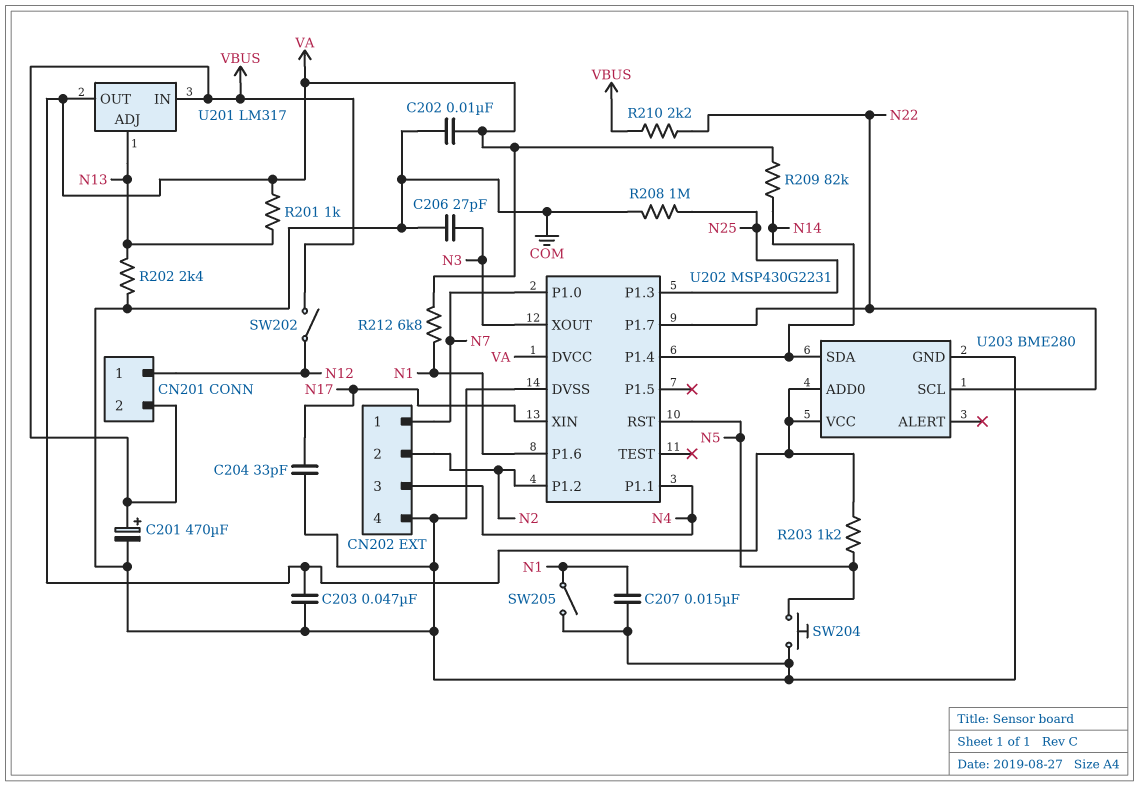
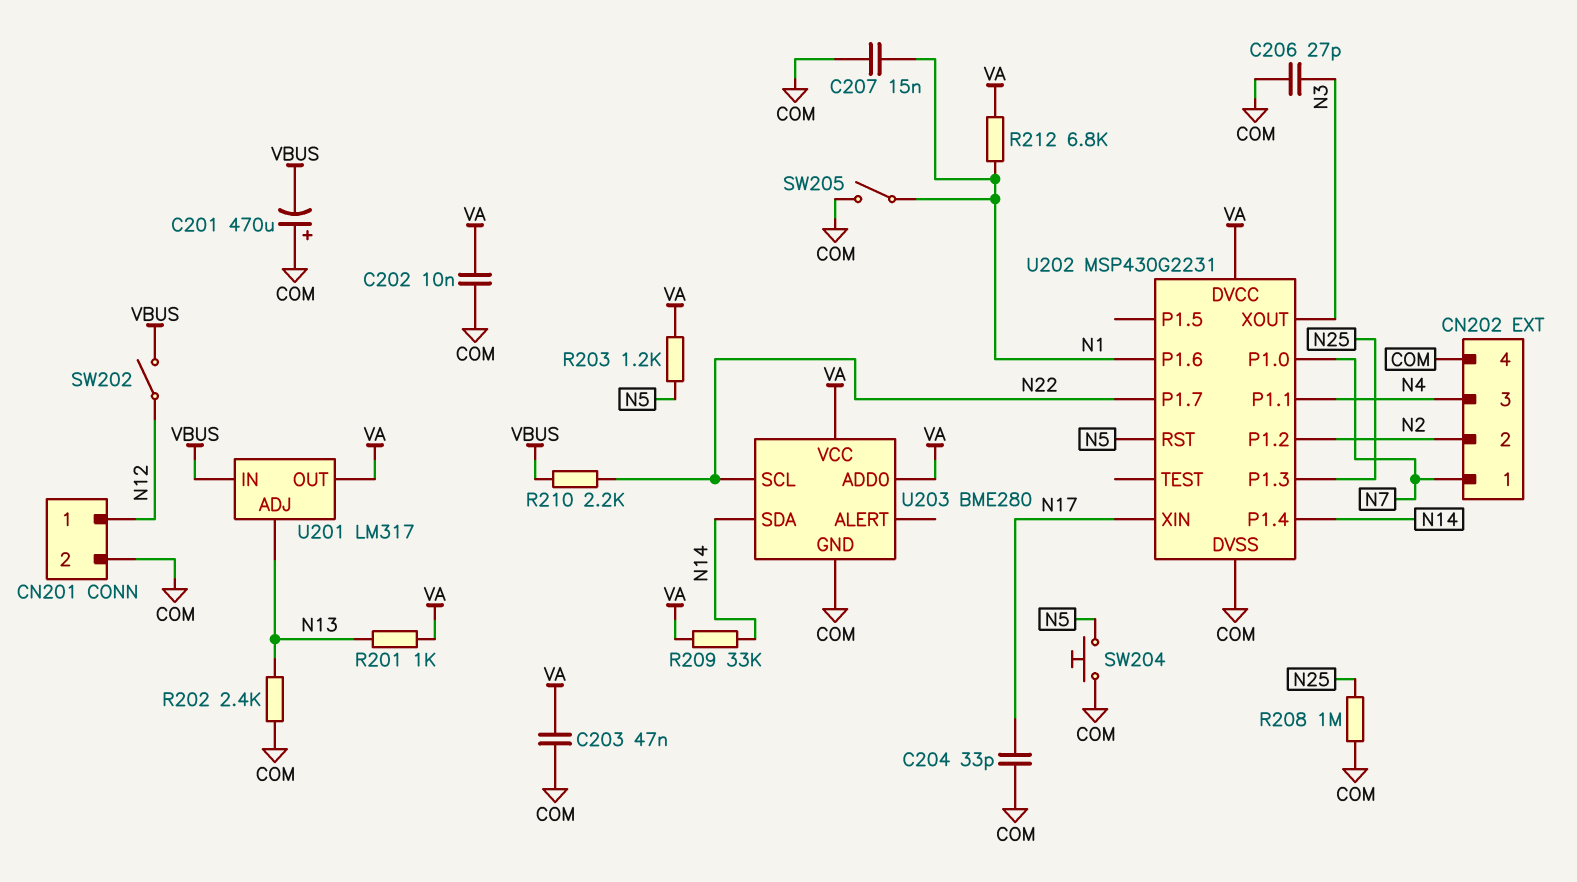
C201: 470uF (plus VBUS, minus COM) -> 470uF (plus COM, minus VBUS)
CN201 pin 2: VBUS -> COM
R209: 82k (N14, VA) -> 33k (N14, VA)

